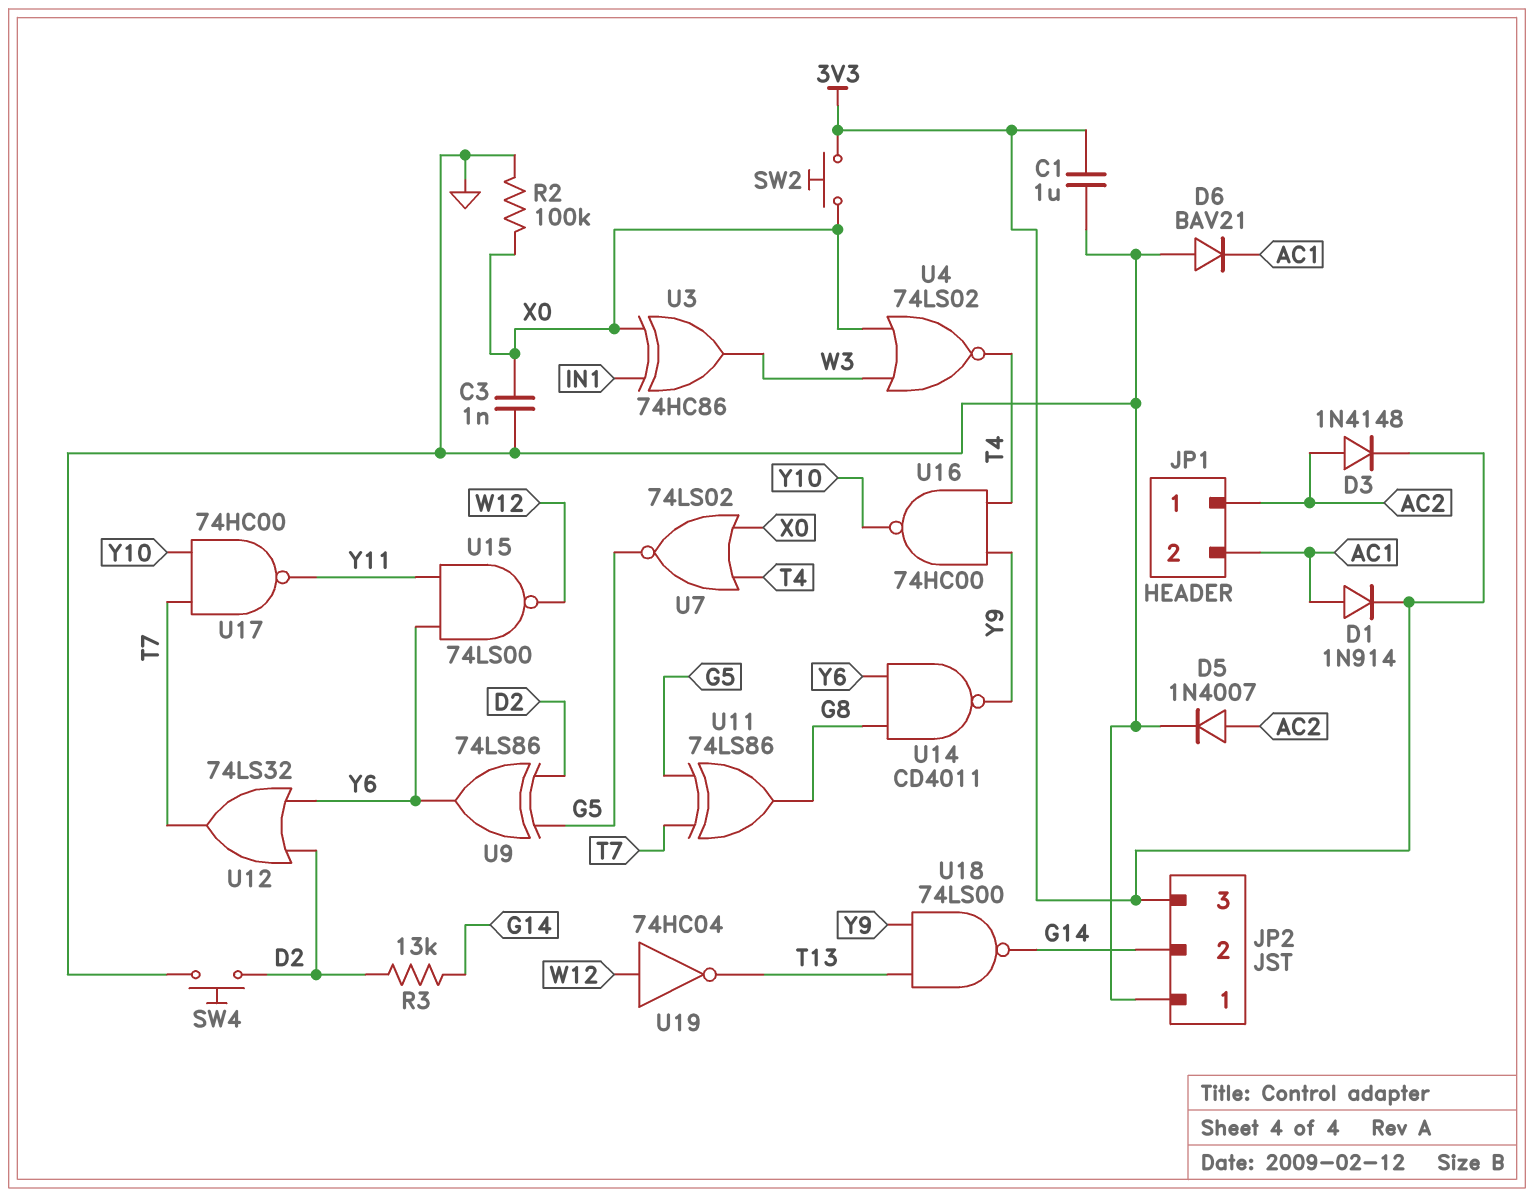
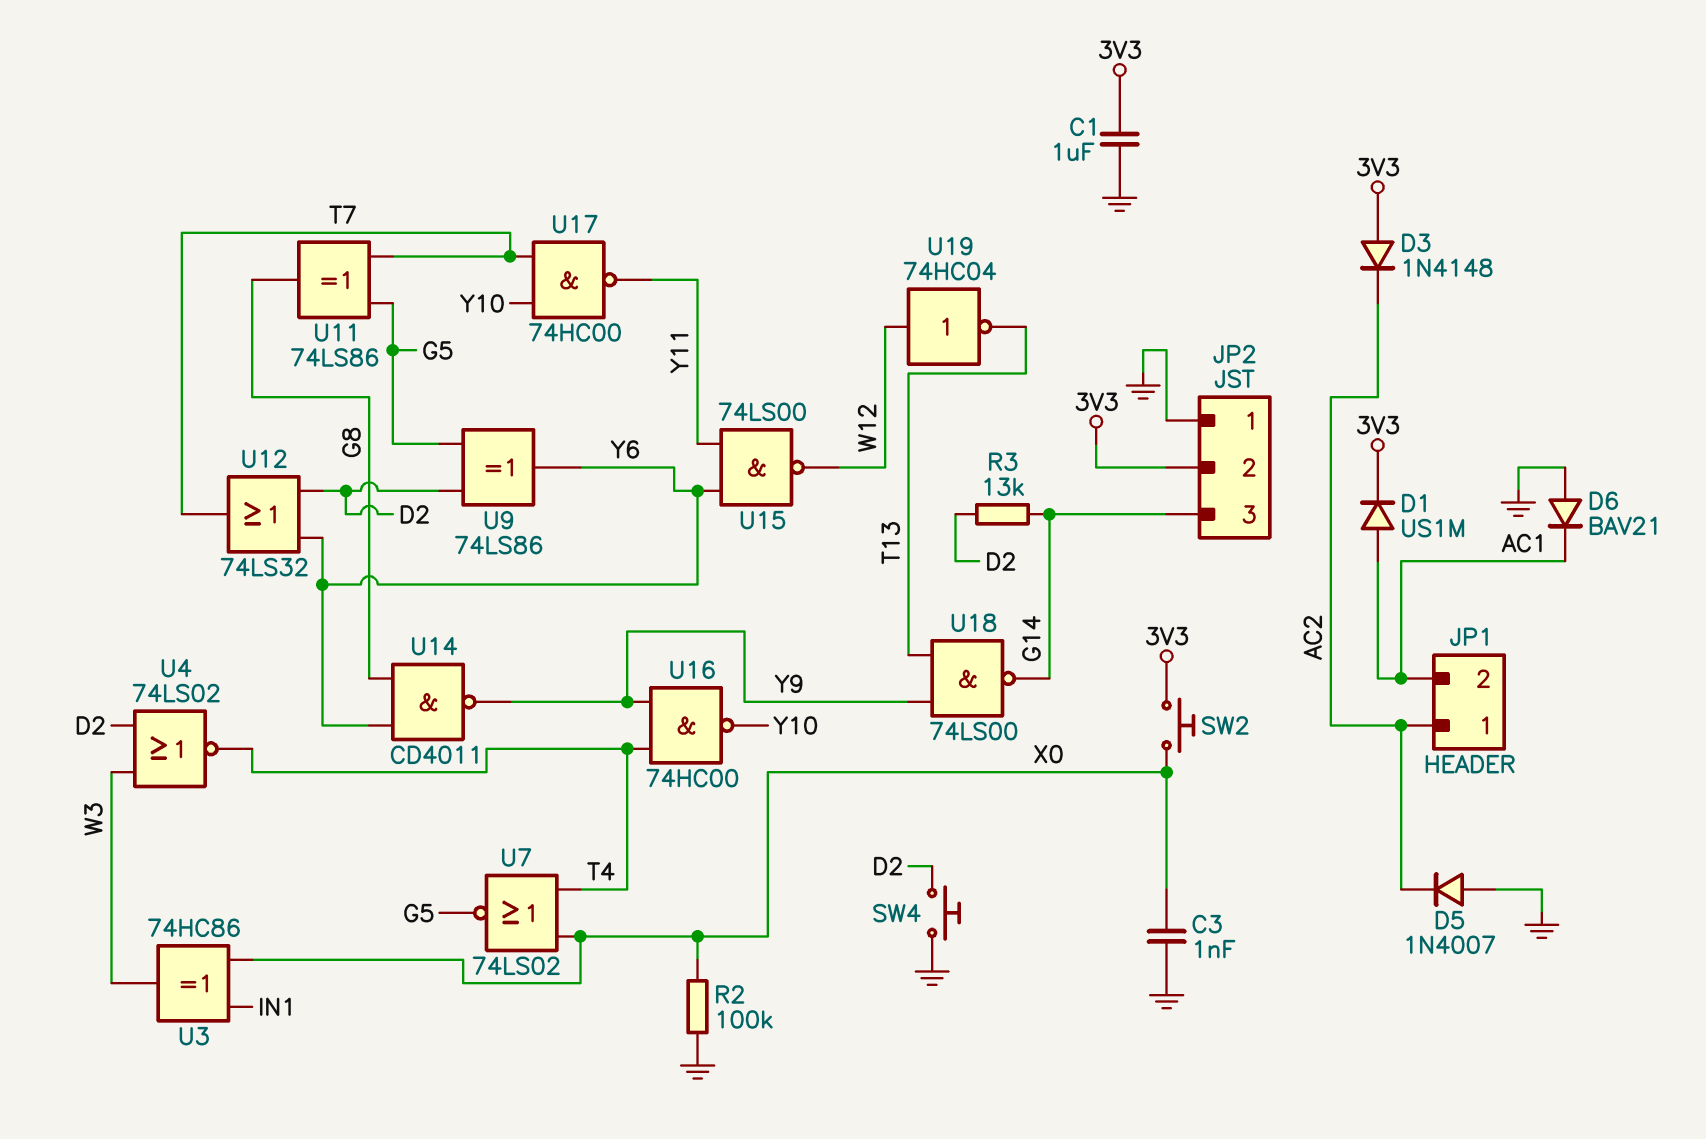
D1: diode 1N914 (A AC1, K 3V3) -> diode US1M (A AC1, K 3V3)
D3: diode 1N4148 (A AC2, K 3V3) -> diode 1N4148 (A 3V3, K AC2)
D5: diode 1N4007 (A AC2, K GND) -> diode 1N4007 (A GND, K AC2)
JP2 pin 2: G14 -> 3V3
JP2 pin 3: 3V3 -> G14
U4: NOR 74LS02 (in W3, in X0, out T4) -> NOR 74LS02 (in D2, in W3, out T4)

